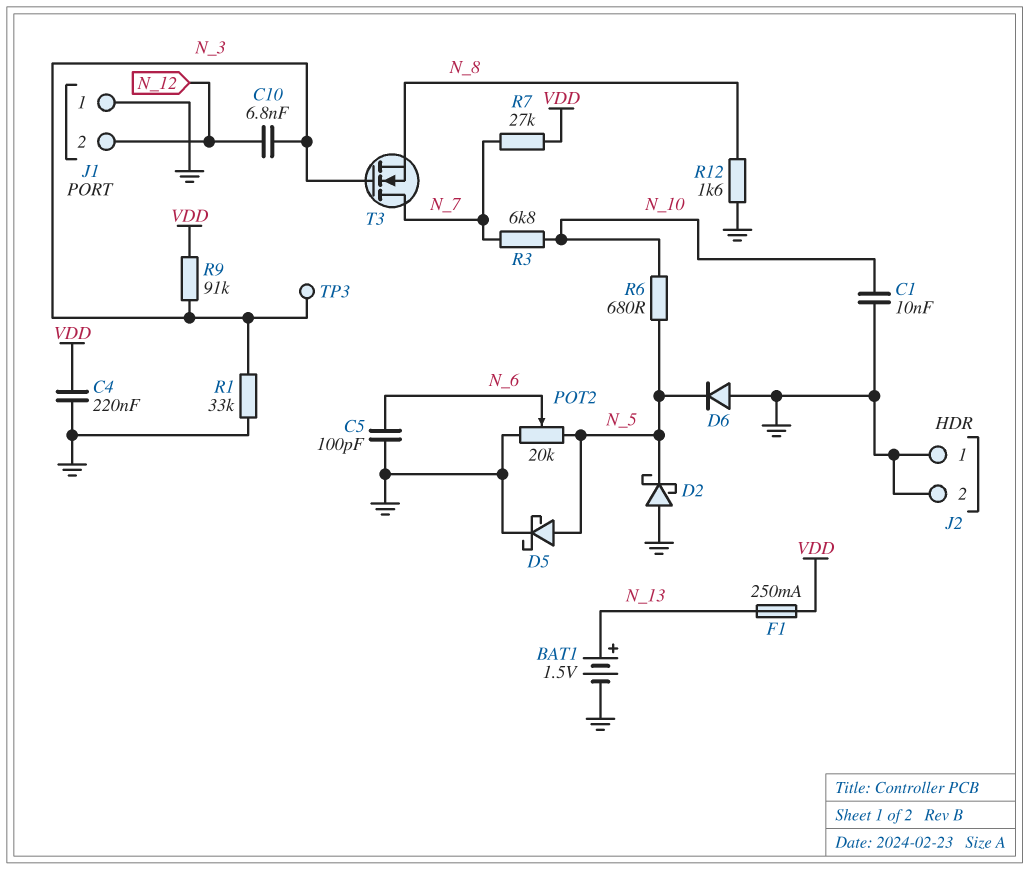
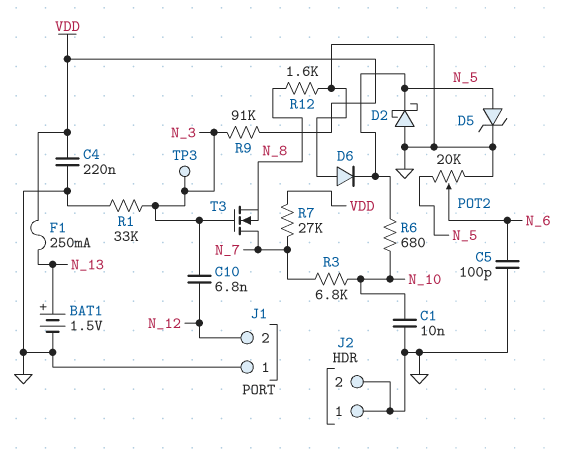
D5: schottky (A N_5, K GND) -> zener (A N_5, K GND)

